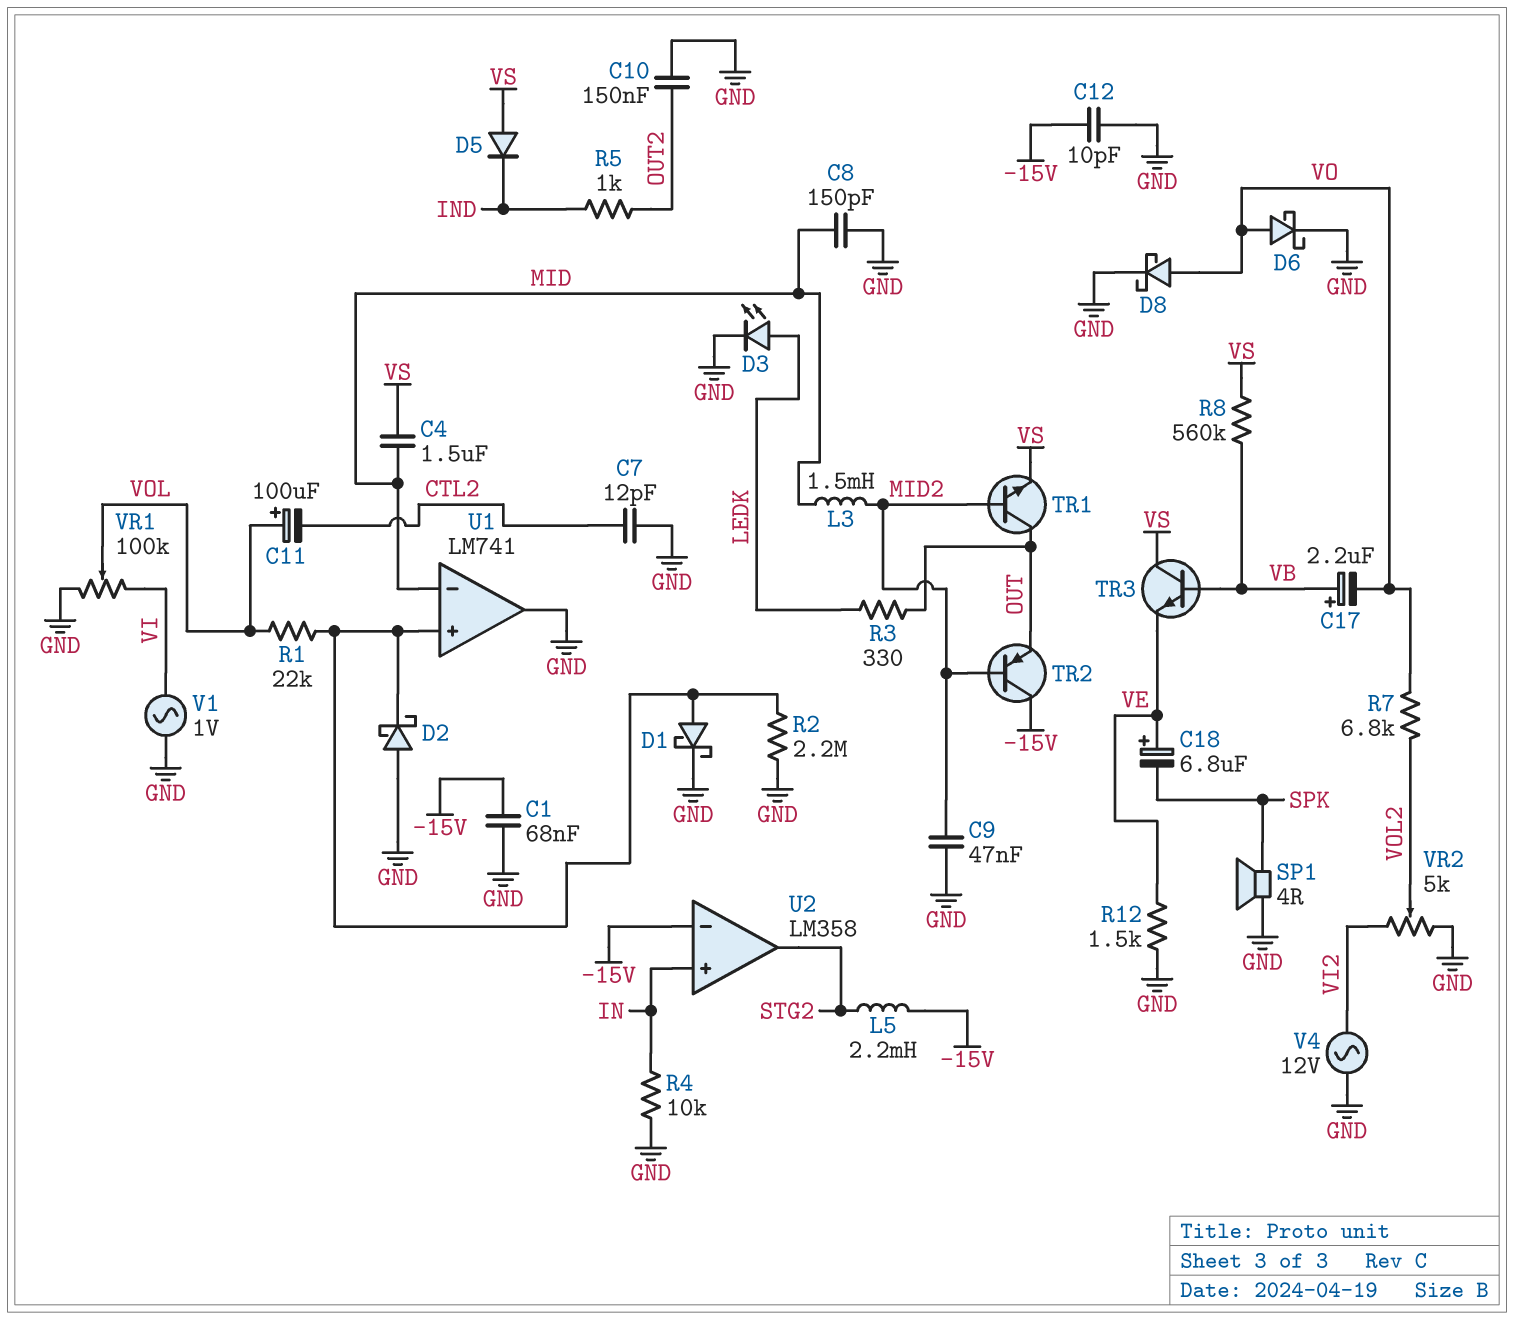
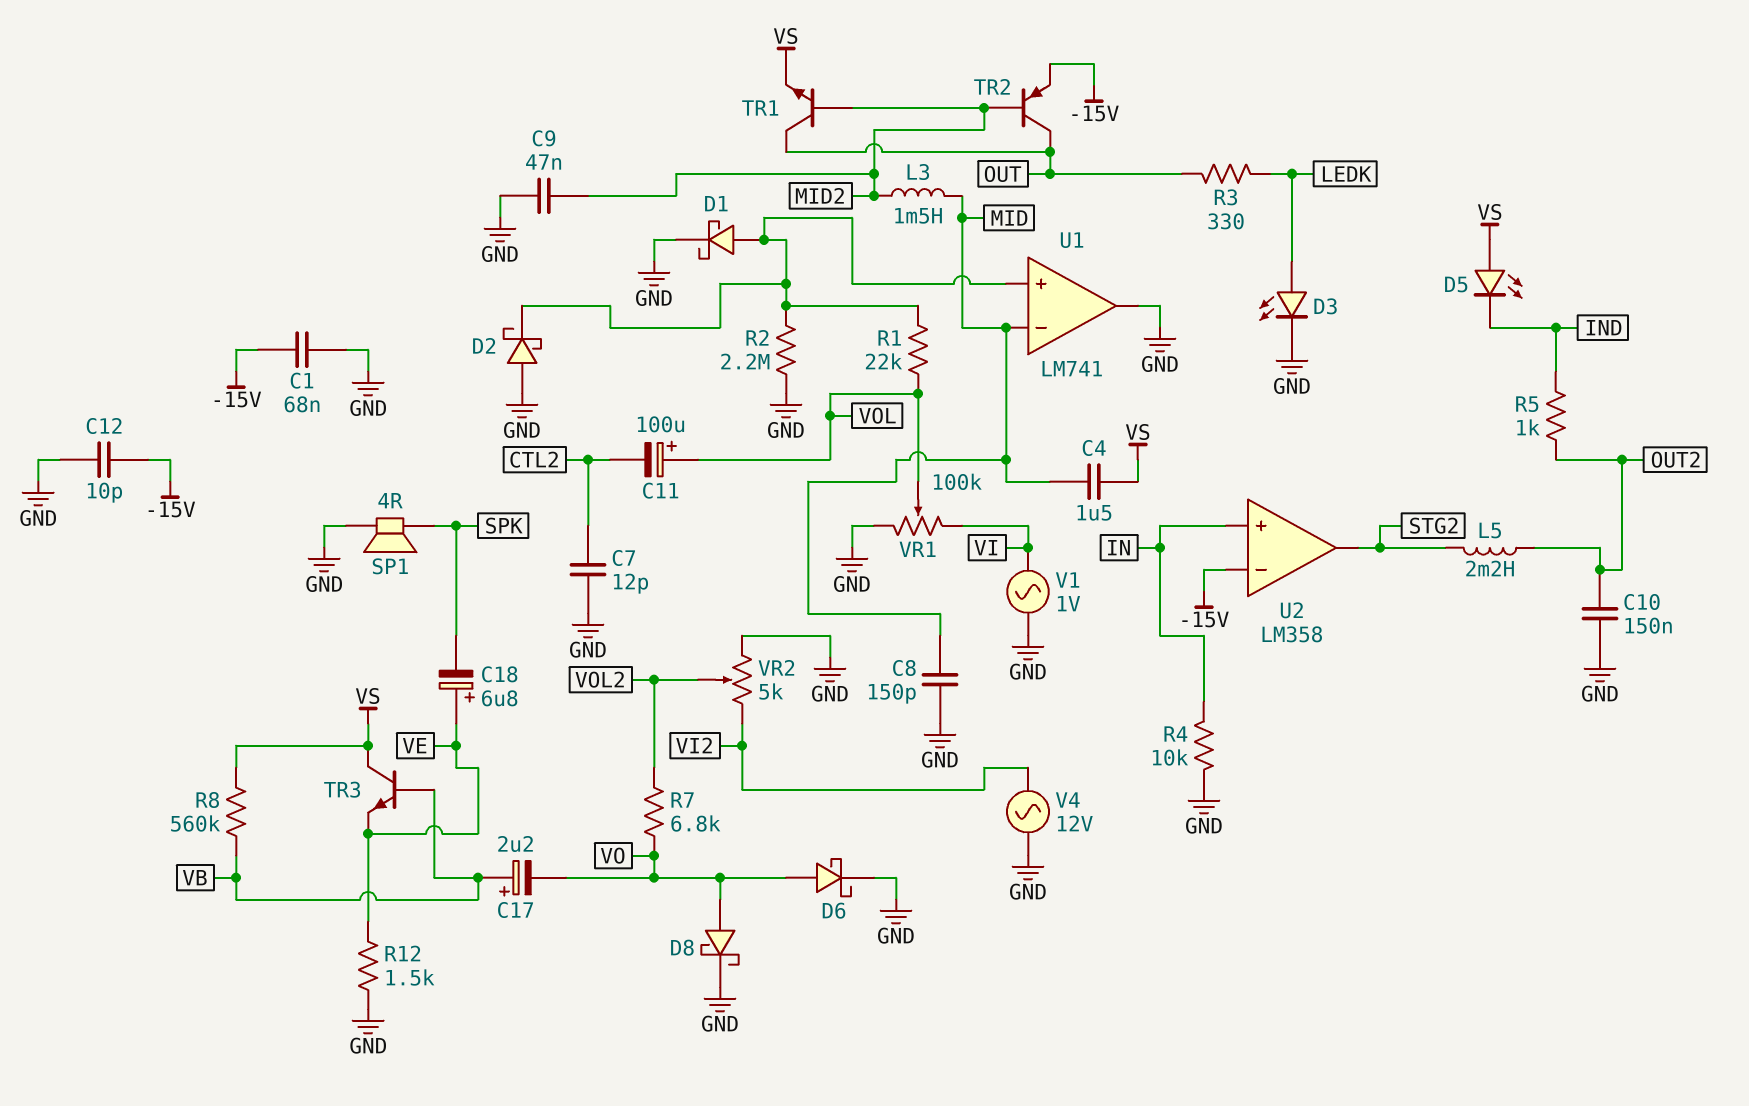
D5: diode (A VS, K IND) -> LED (A VS, K IND)
L5: 2.2mH (-15V, STG2) -> 2.2mH (OUT2, STG2)
TR2: PNP (B MID2, C -15V, E OUT) -> PNP (B MID2, C OUT, E -15V)

